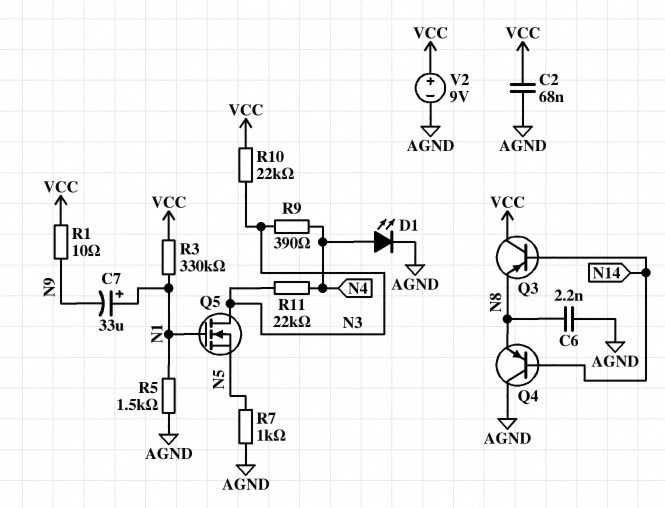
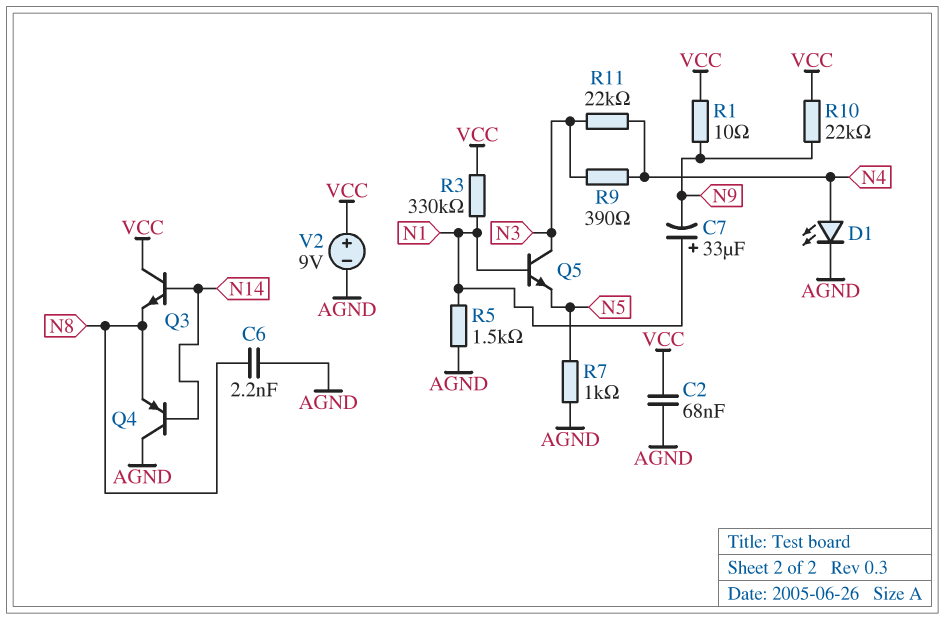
Q3: PNP (B N14, C VCC, E N8) -> NPN (B N14, C VCC, E N8)
Q5: NMOS (G N1, D N3, S N5) -> NPN (B N1, C N3, E N5)
R10: 22k (N3, VCC) -> 22k (N9, VCC)

